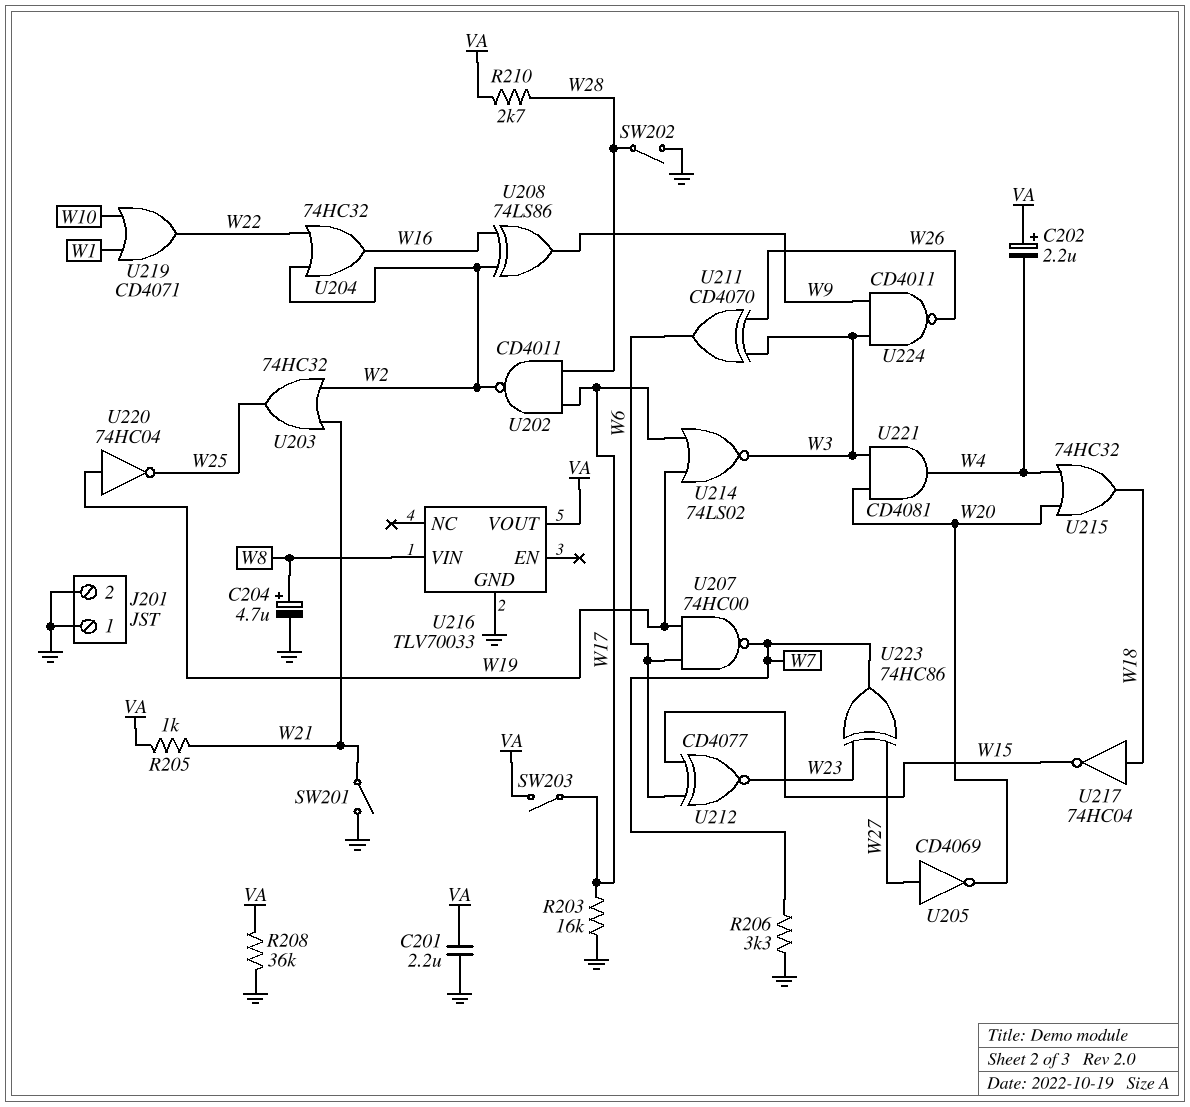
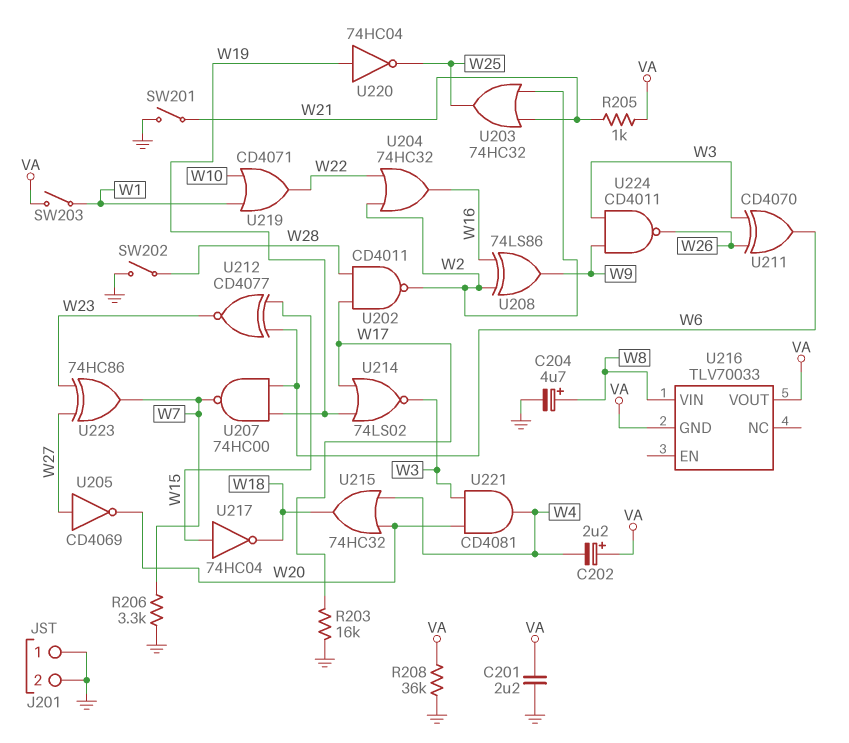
R210: 2.7k (VA, W28) -> none
SW203: switch (VA, W17) -> switch (VA, W1)
U216 pin GND: GND -> VA
U217: NOT 74HC04 (in W18, out W15) -> NOT 74HC04 (in W15, out W18)

